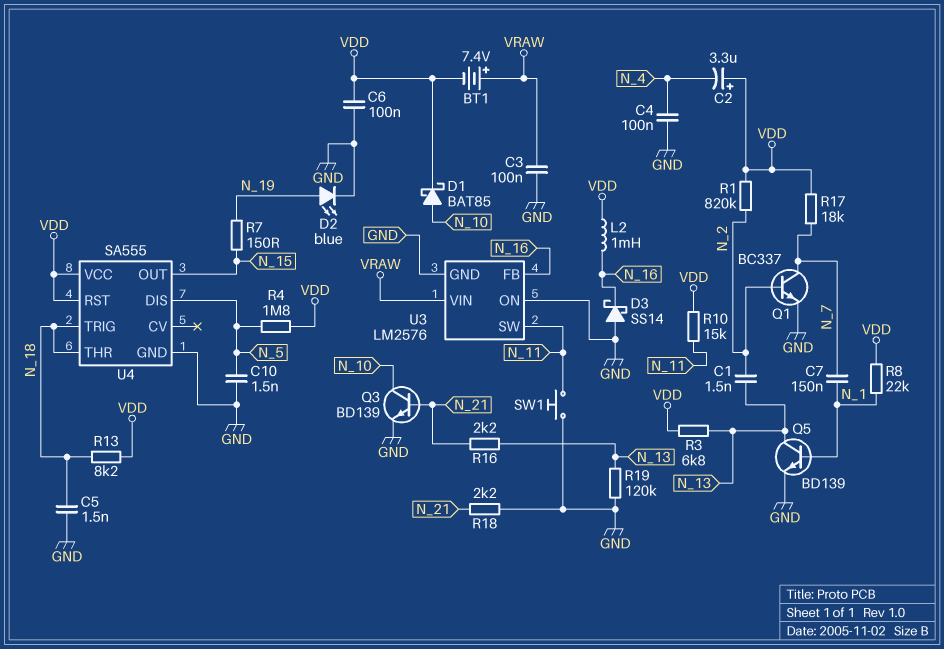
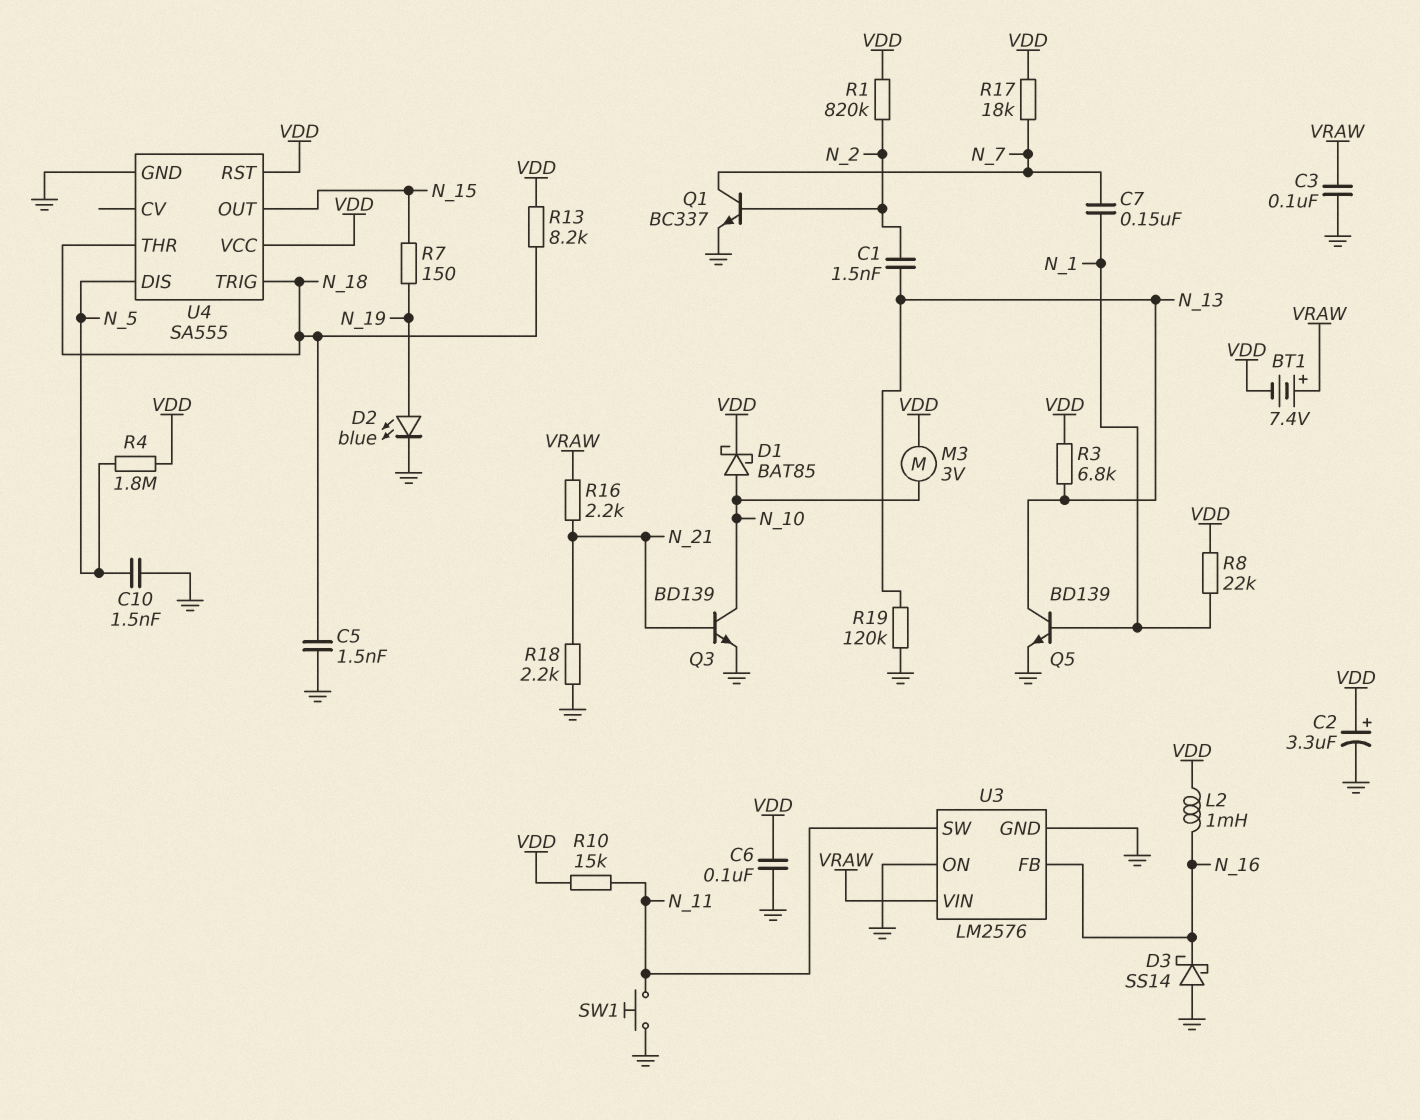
C2: 3.3uF (plus VDD, minus N_4) -> 3.3uF (plus VDD, minus GND)
C4: 100nF (GND, N_4) -> none
M3: none -> motor 3V (N_10, VDD)
R16: 2.2k (N_13, N_21) -> 2.2k (N_21, VRAW)

